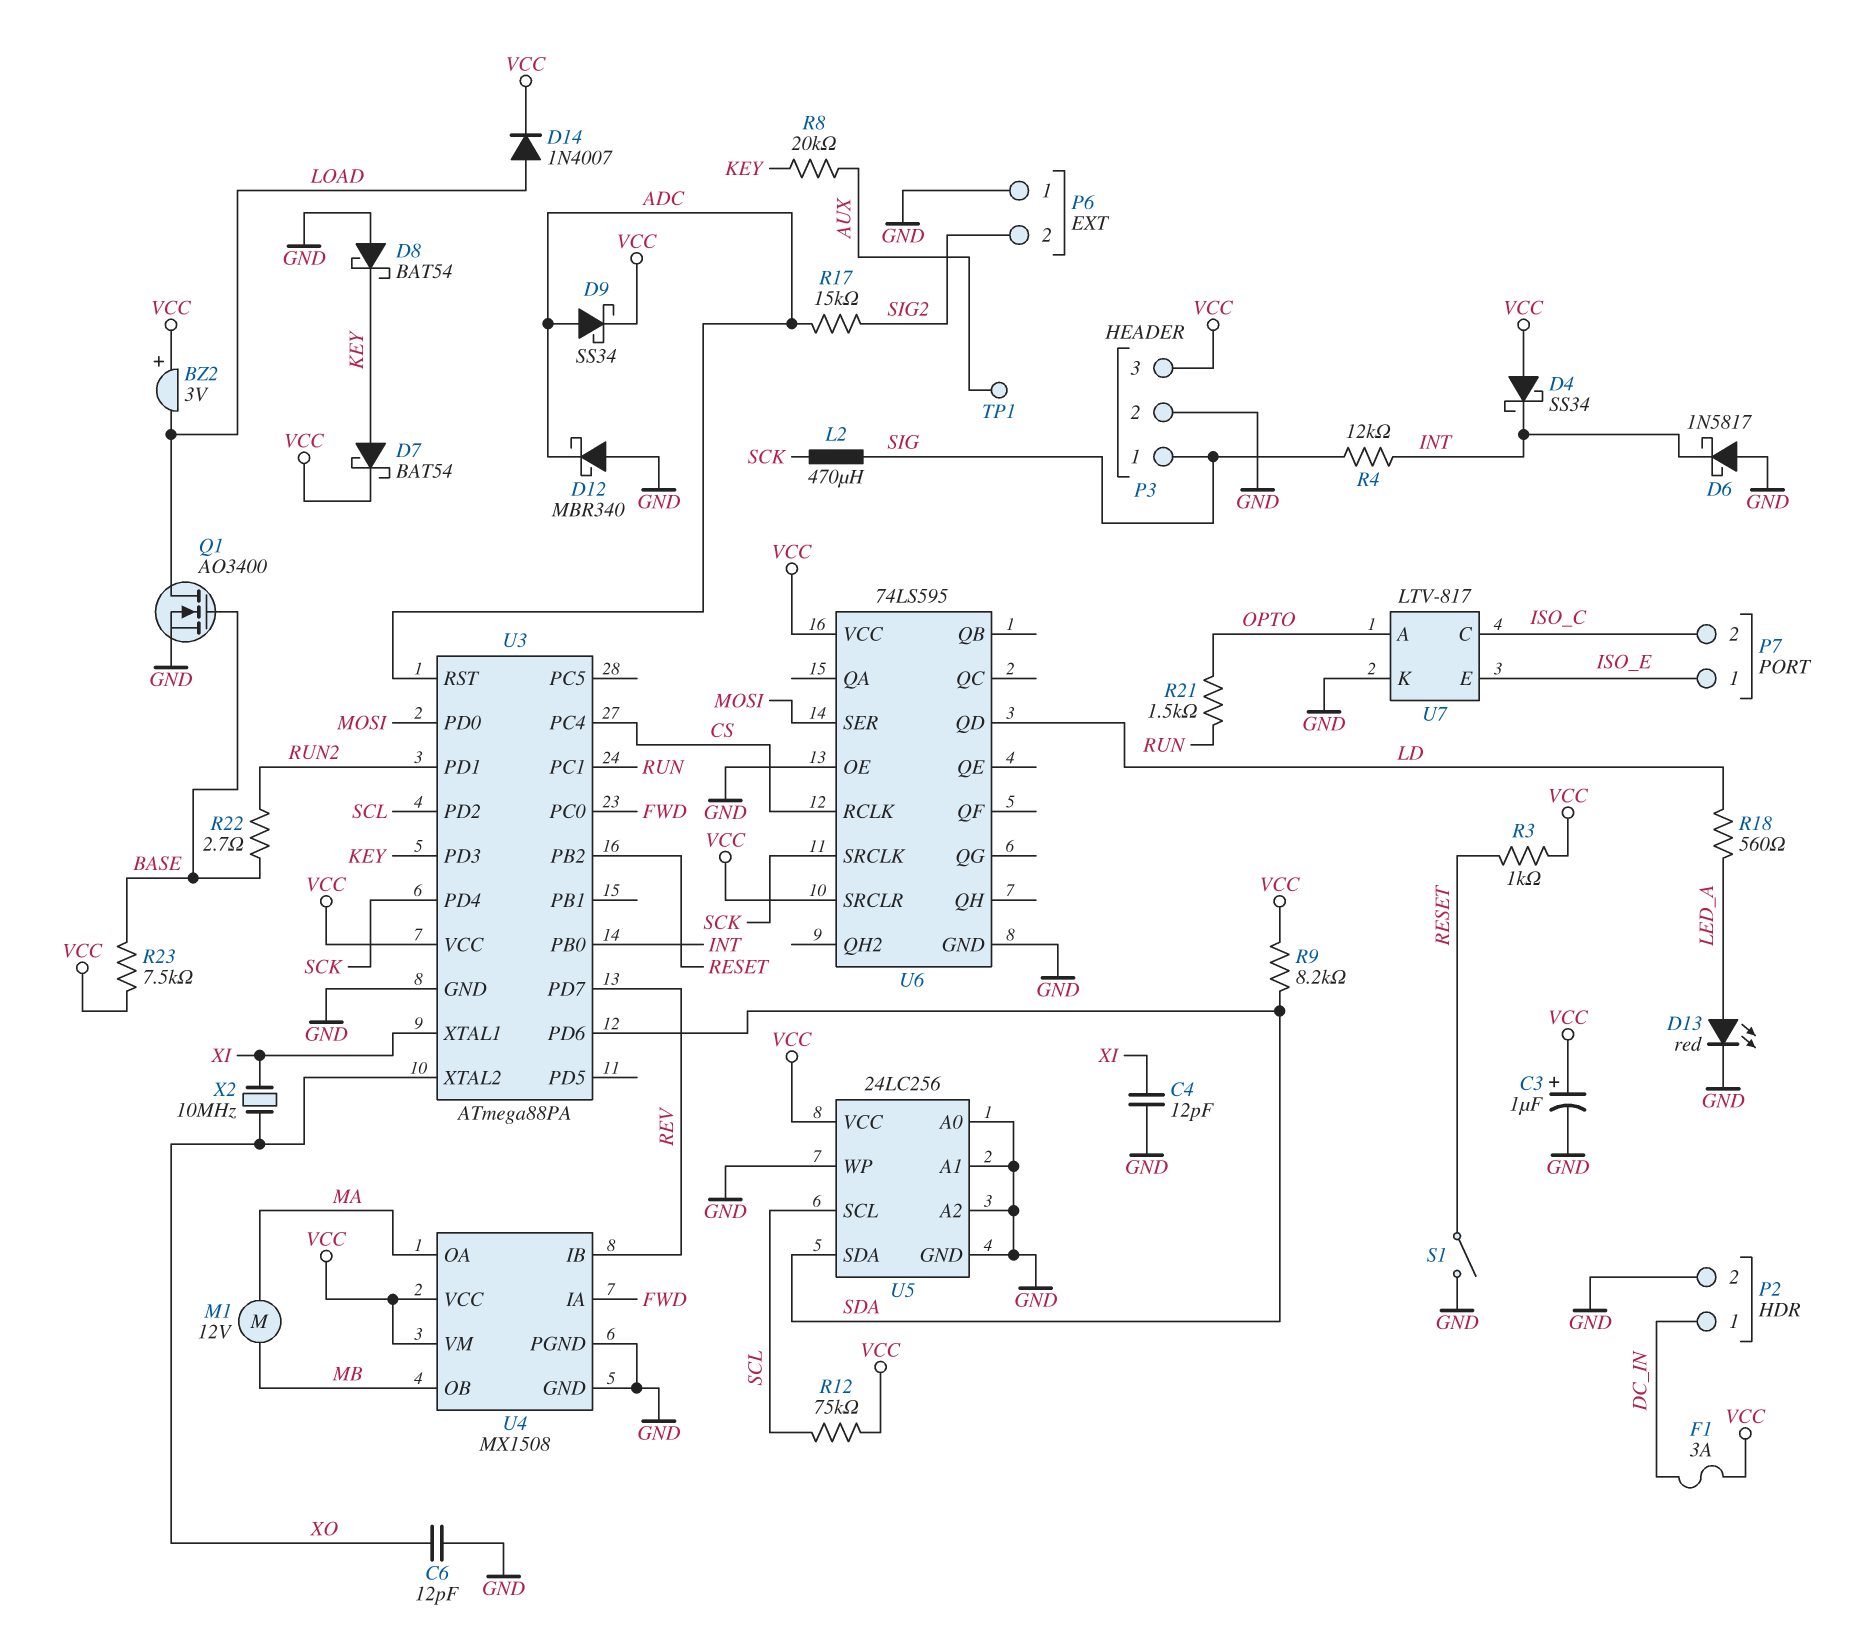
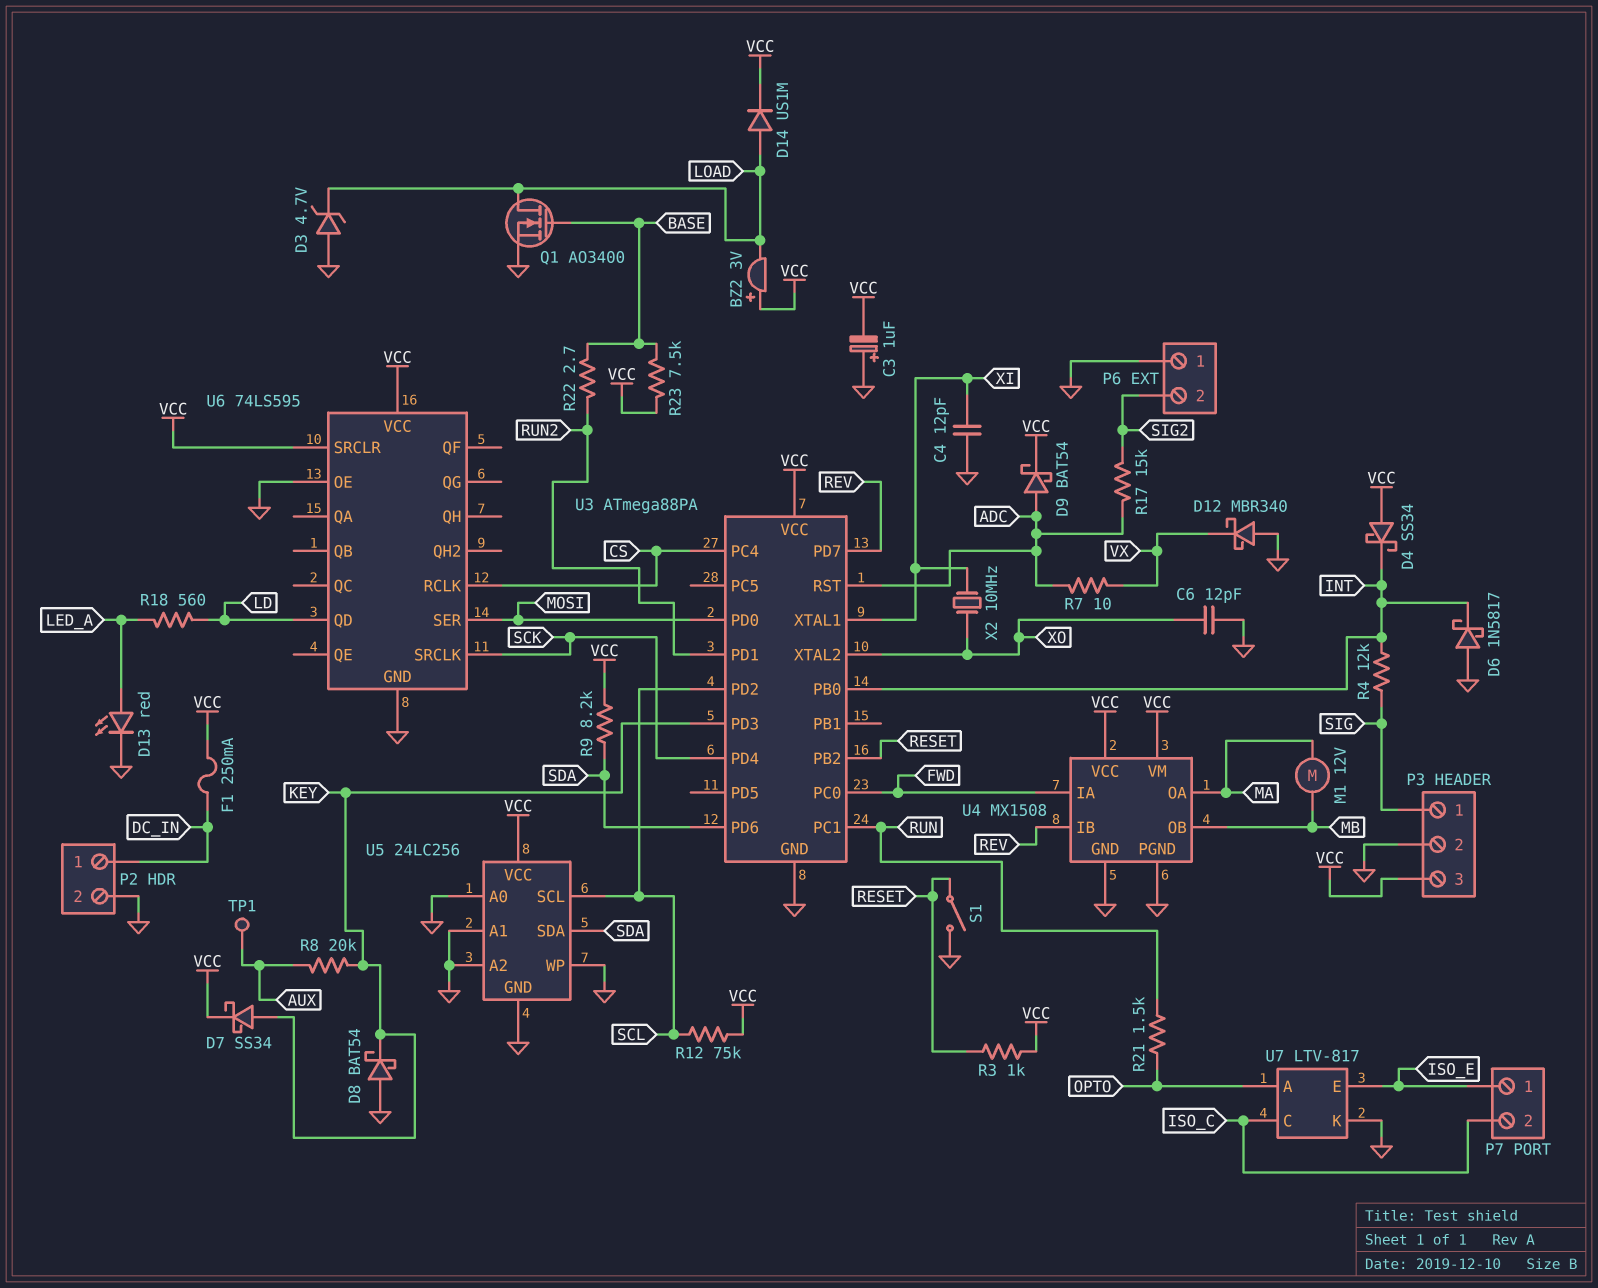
C3: 1uF (plus VCC, minus GND) -> 1uF (plus GND, minus VCC)
D3: none -> zener 4.7V (A GND, K LOAD)
D7: schottky BAT54 (A KEY, K VCC) -> schottky SS34 (A KEY, K VCC)
D9: schottky SS34 (A ADC, K VCC) -> schottky BAT54 (A ADC, K VCC)
D12: schottky MBR340 (A GND, K ADC) -> schottky MBR340 (A GND, K VX)
D14: diode 1N4007 (A LOAD, K VCC) -> diode US1M (A LOAD, K VCC)
F1: 3A (DC_IN, VCC) -> 250mA (DC_IN, VCC)
L2: 470uH (SCK, SIG) -> none
R7: none -> 10 (ADC, VX)

